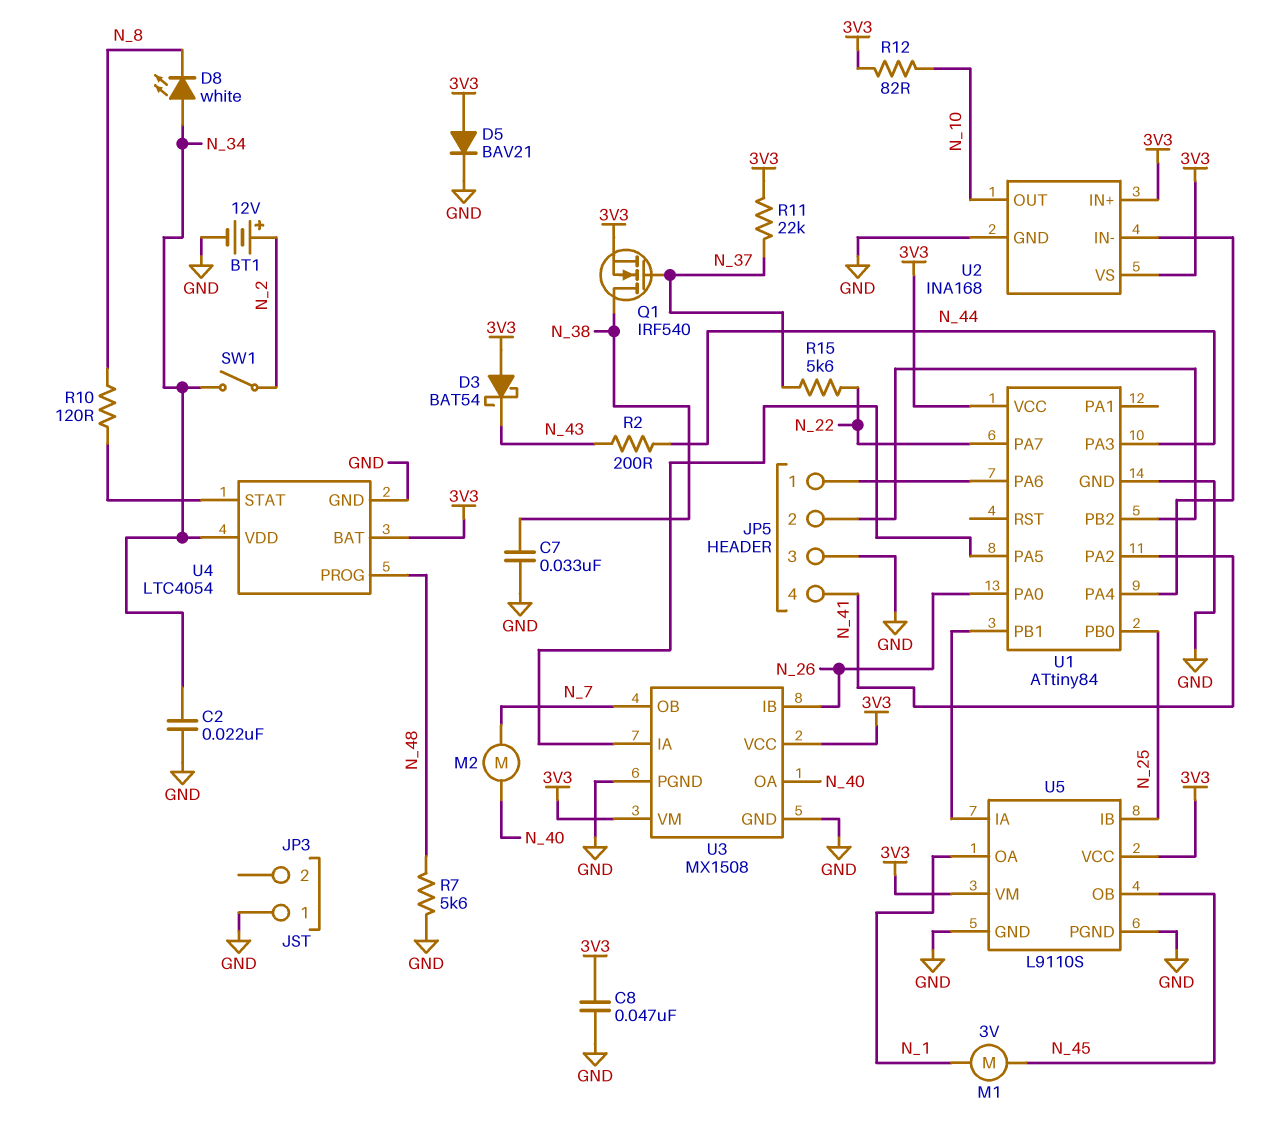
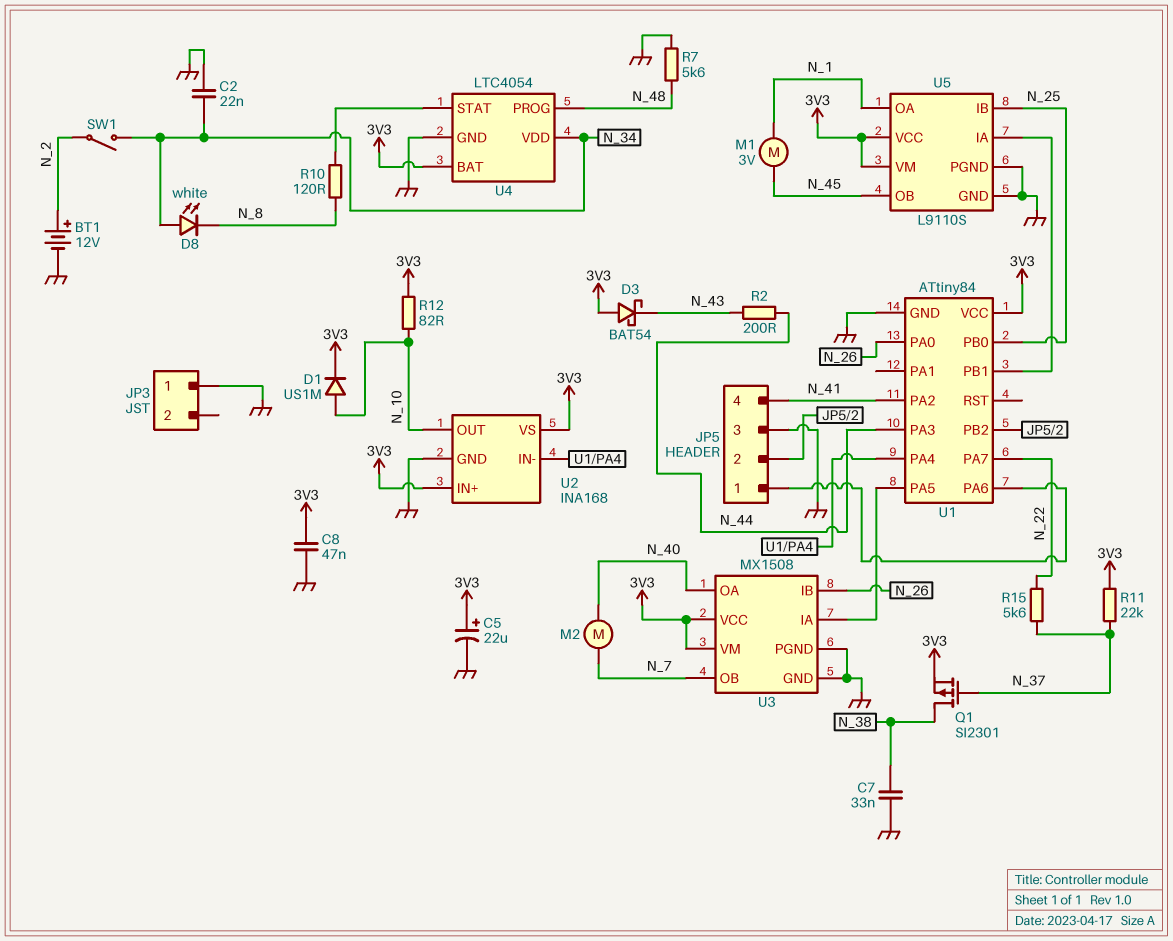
C5: none -> 22uF (plus 3V3, minus GND)
D1: none -> diode US1M (A N_10, K 3V3)
D5: diode BAV21 (A 3V3, K GND) -> none
Q1: NMOS IRF540 (G N_37, D N_38, S 3V3) -> PMOS SI2301 (G N_37, D N_38, S 3V3)

